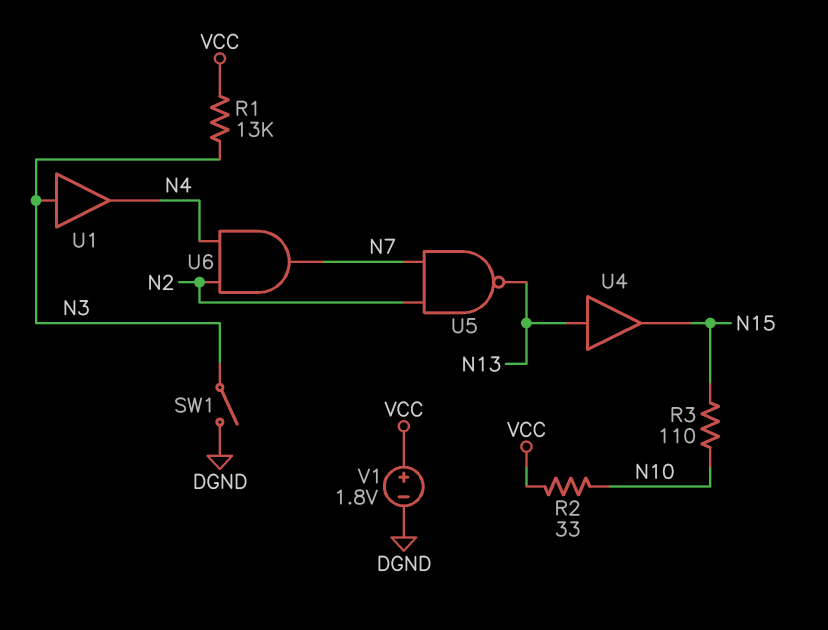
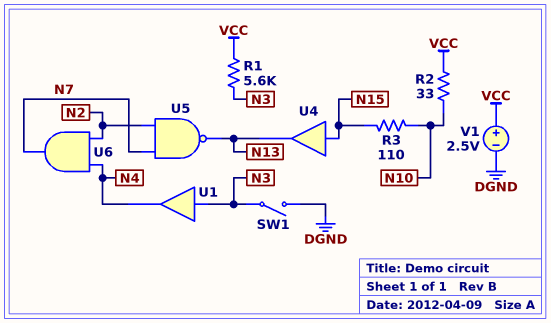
R1: 13k (N3, VCC) -> 5.6k (N3, VCC)
U4: buffer (in N13, out N15) -> buffer (in N15, out N13)
V1: 1.8V (plus VCC, minus DGND) -> 2.5V (plus VCC, minus DGND)

